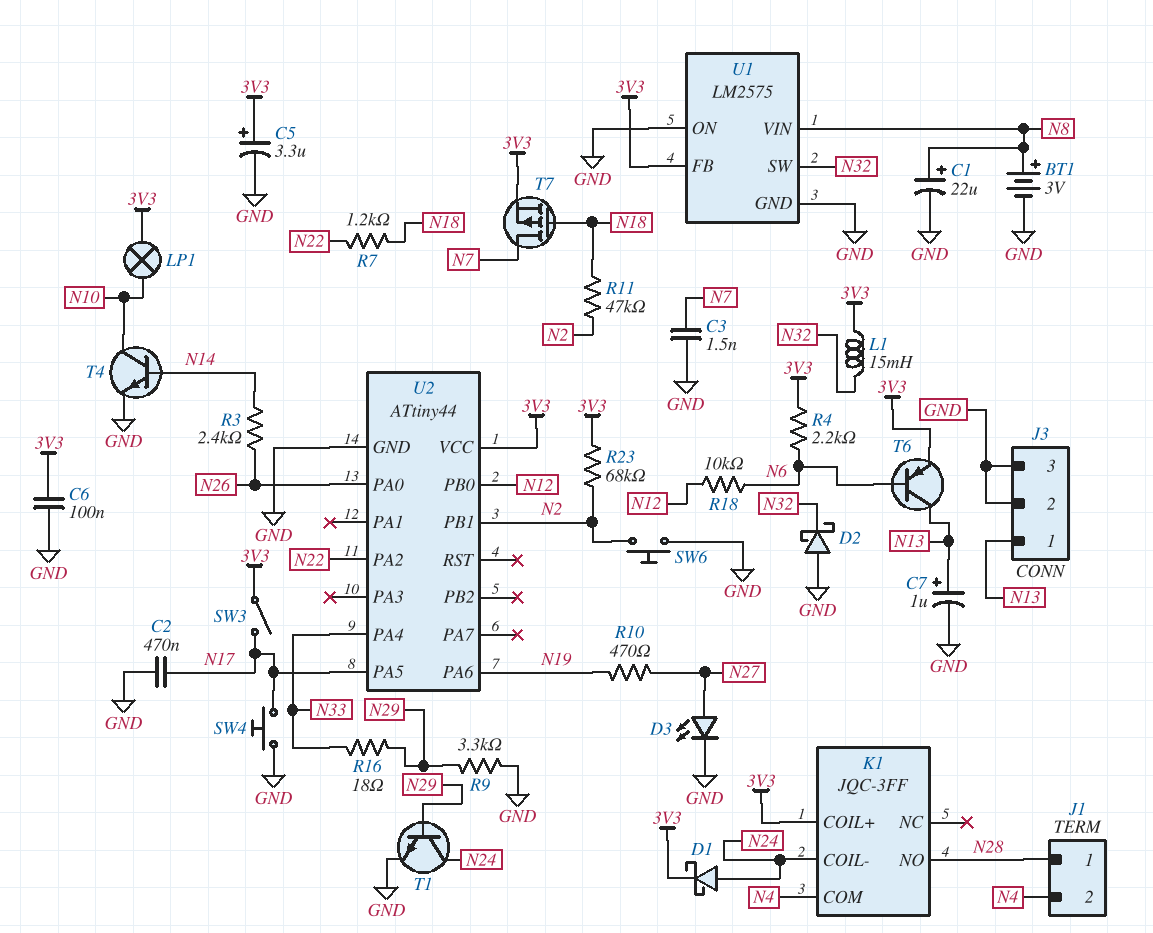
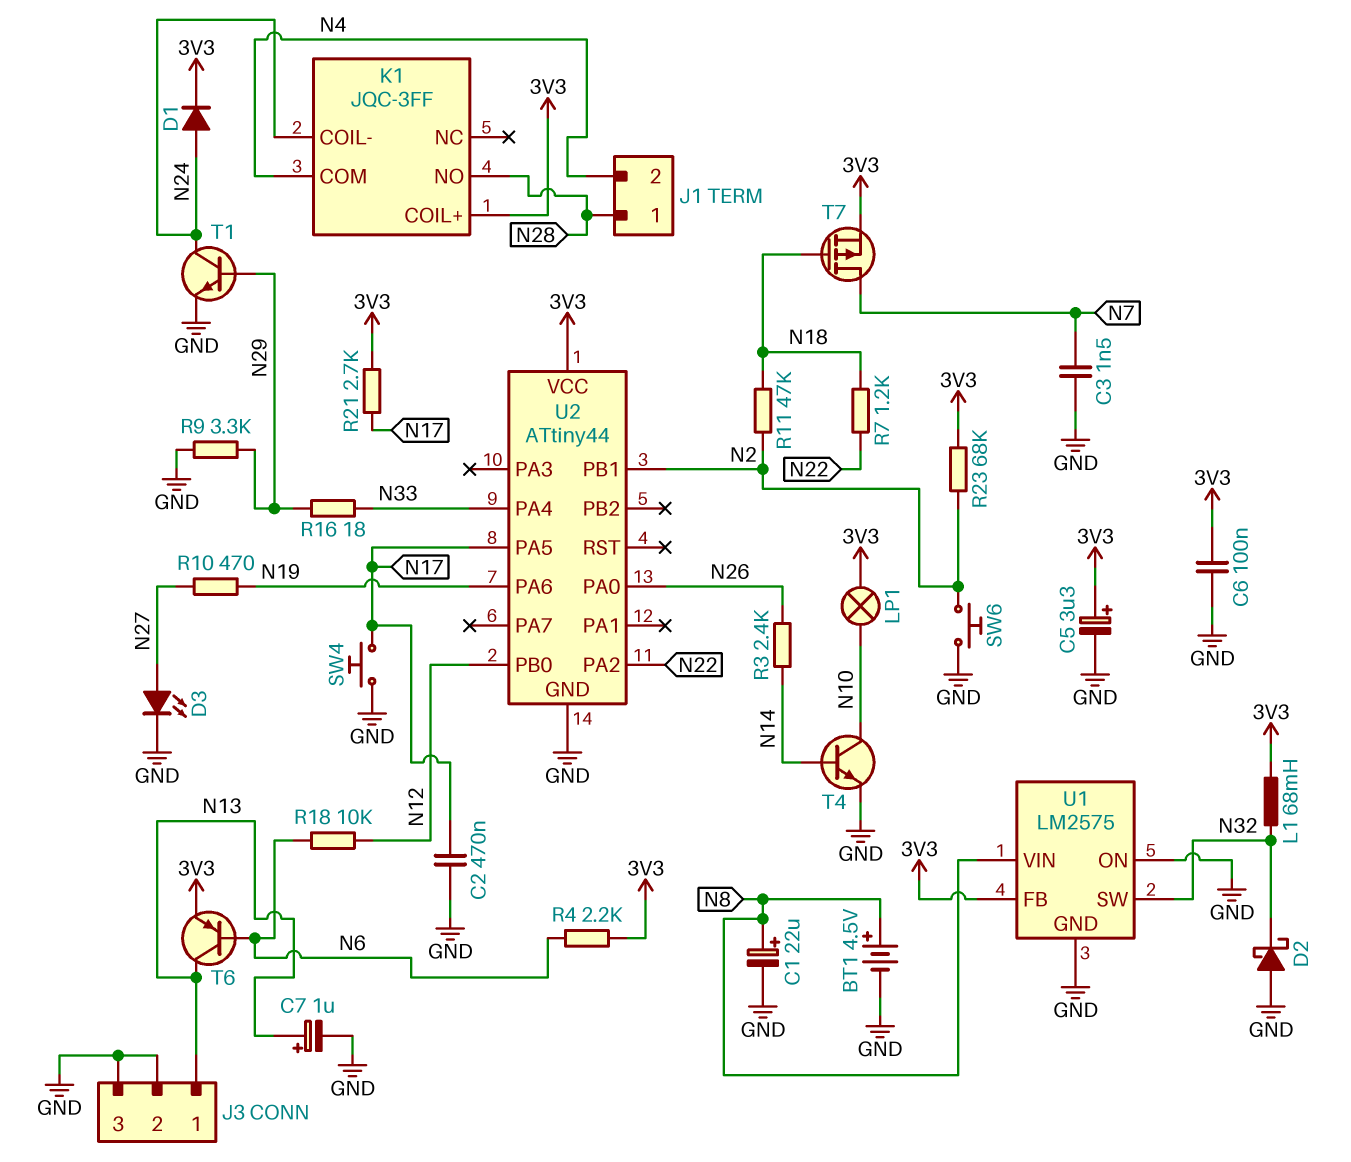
BT1: 3V (plus N8, minus GND) -> 4.5V (plus N8, minus GND)
D1: schottky (A N24, K 3V3) -> diode (A N24, K 3V3)
L1: 15mH (3V3, N32) -> 68mH (3V3, N32)
R21: none -> 2.7k (3V3, N17)
SW3: switch (3V3, N17) -> none

